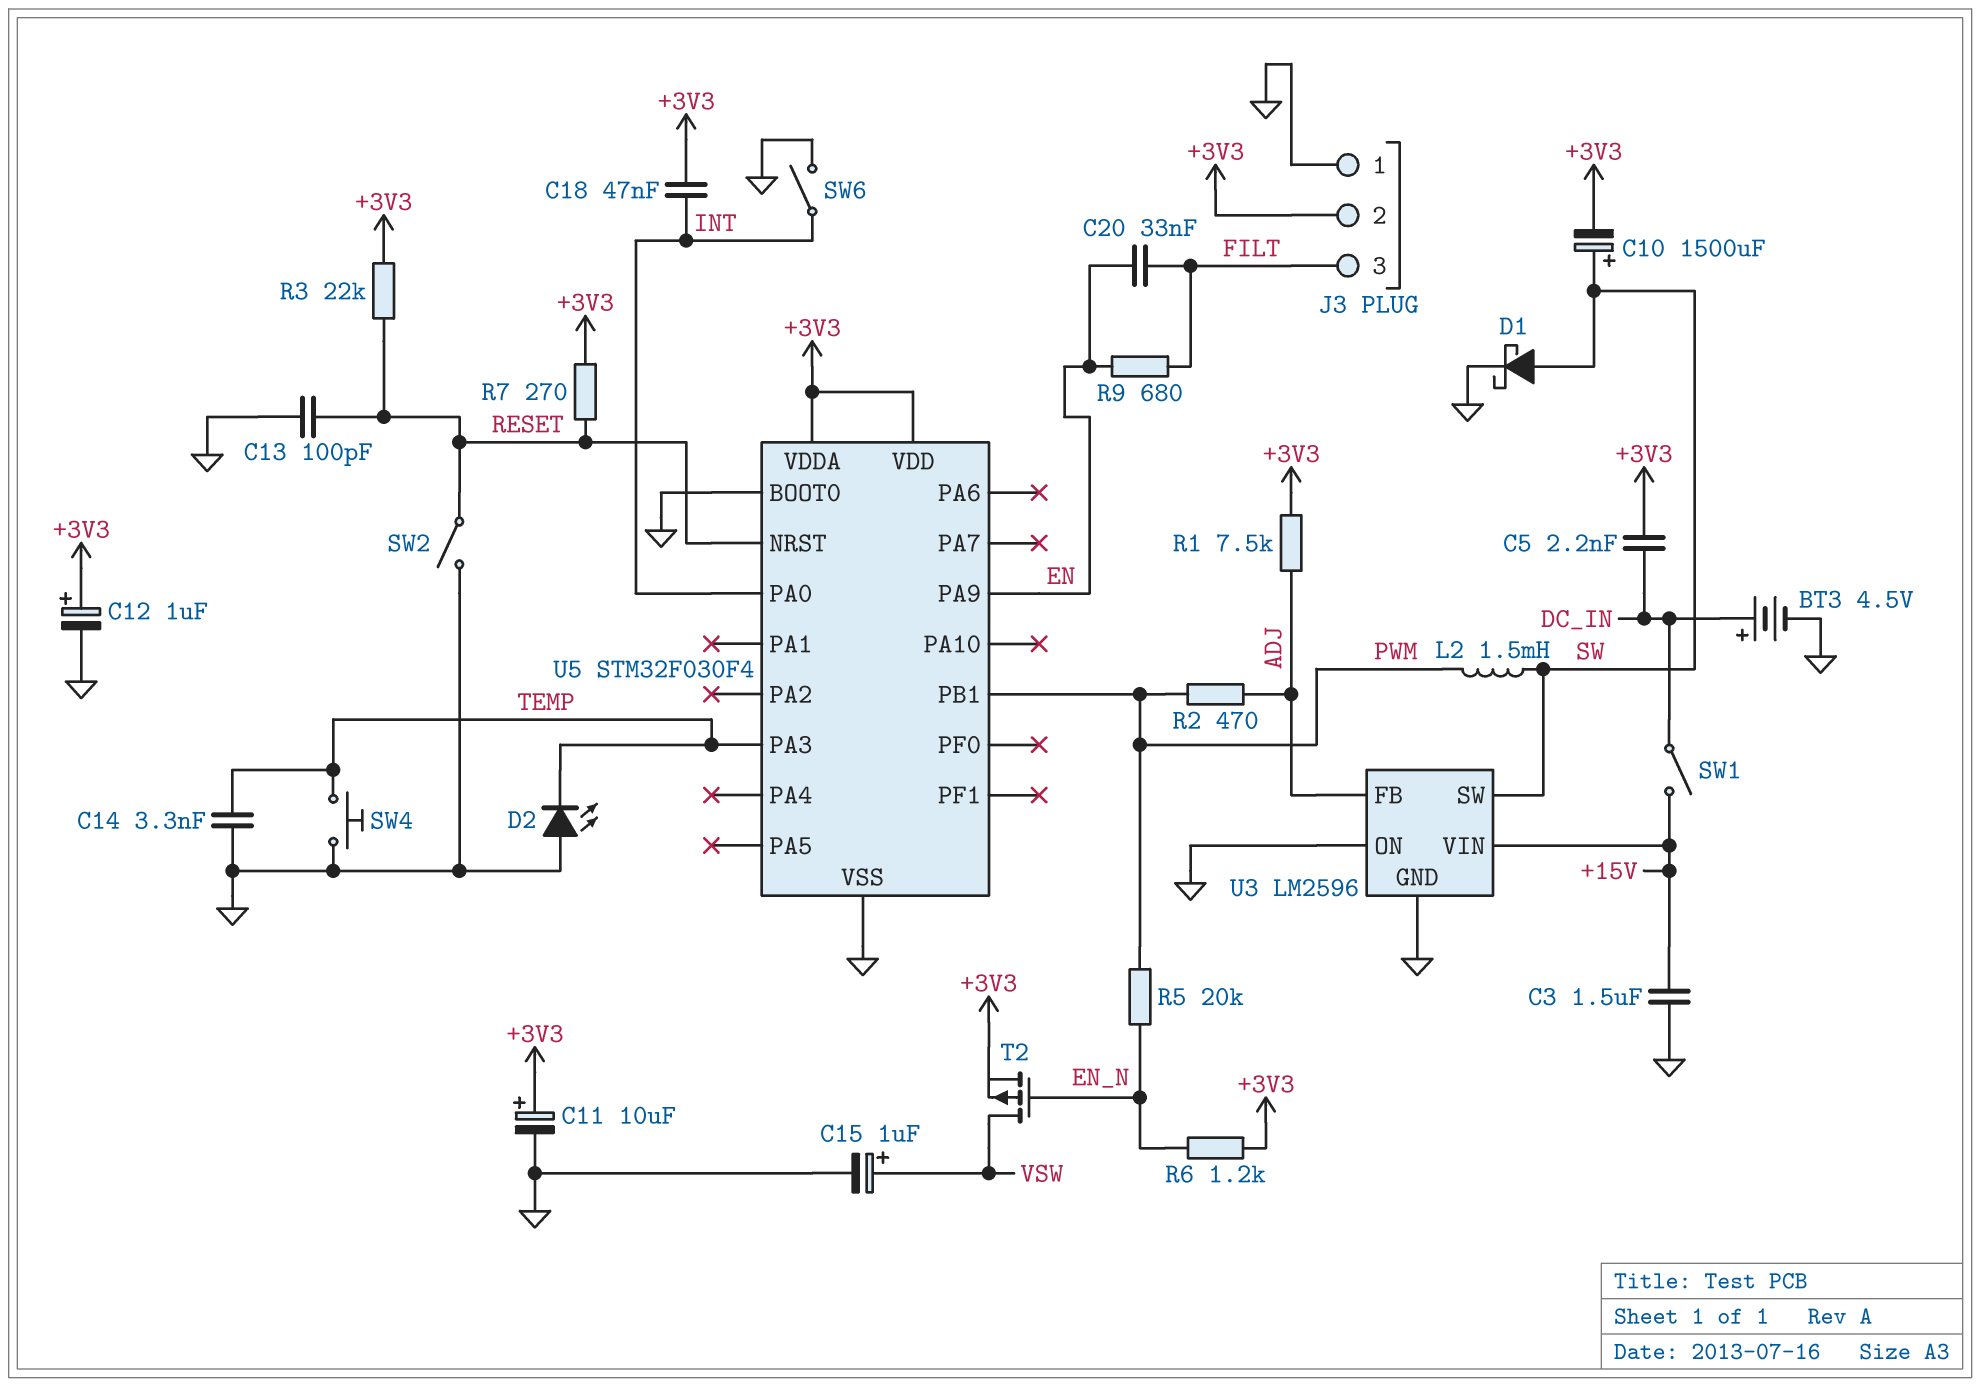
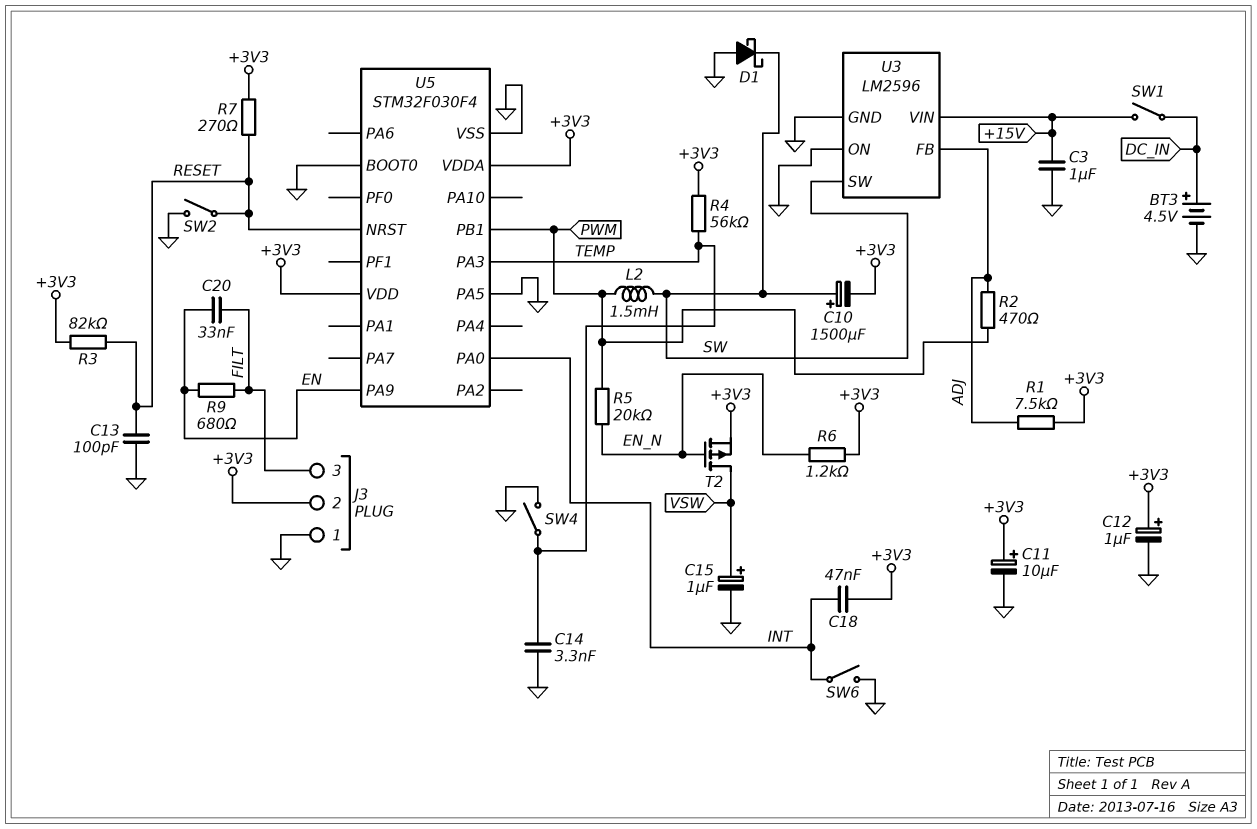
C3: 1.5uF (+15V, GND) -> 1uF (+15V, GND)
C5: 2.2nF (+3V3, DC_IN) -> none
D1: schottky (A SW, K GND) -> schottky (A GND, K SW)
D2: LED (A GND, K TEMP) -> none
R3: 22k (+3V3, RESET) -> 82k (+3V3, RESET)
R4: none -> 56k (+3V3, TEMP)
SW4: button (GND, TEMP) -> switch (GND, TEMP)
U5 pin PA5: none -> GND

